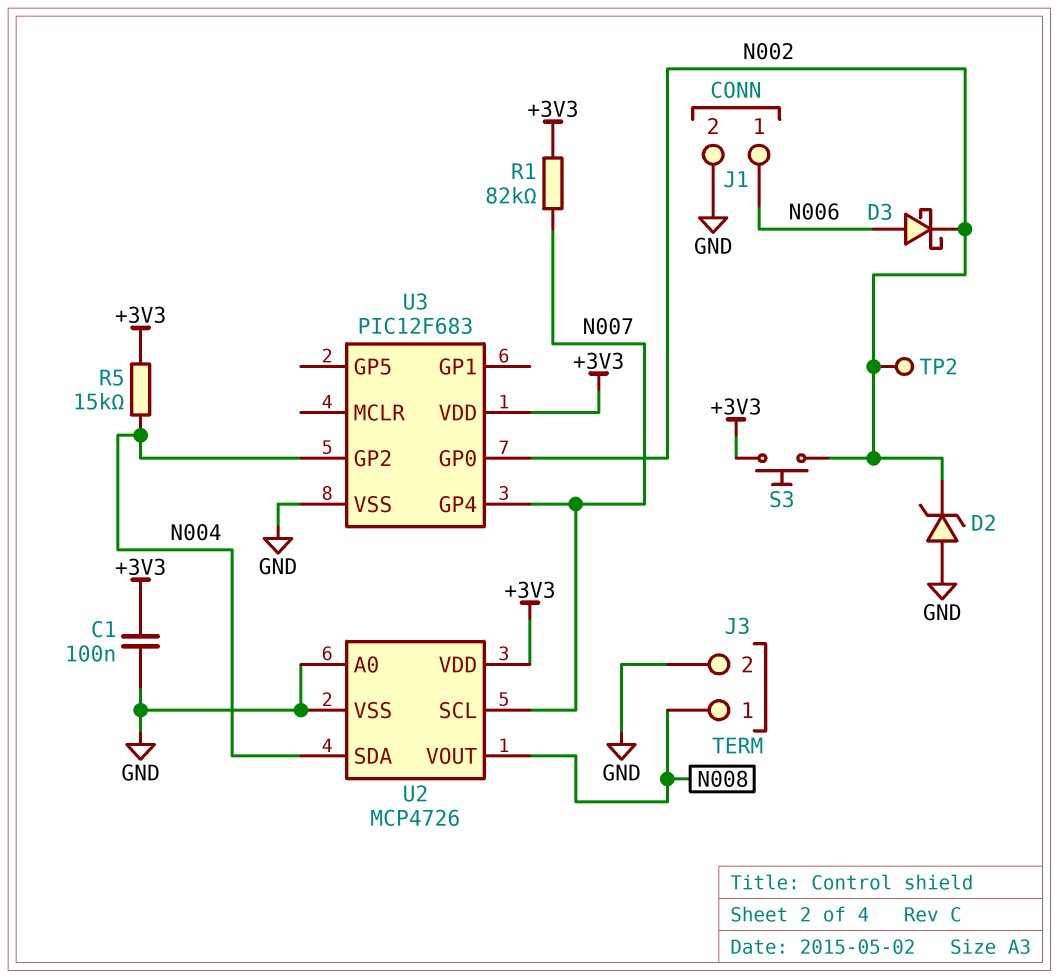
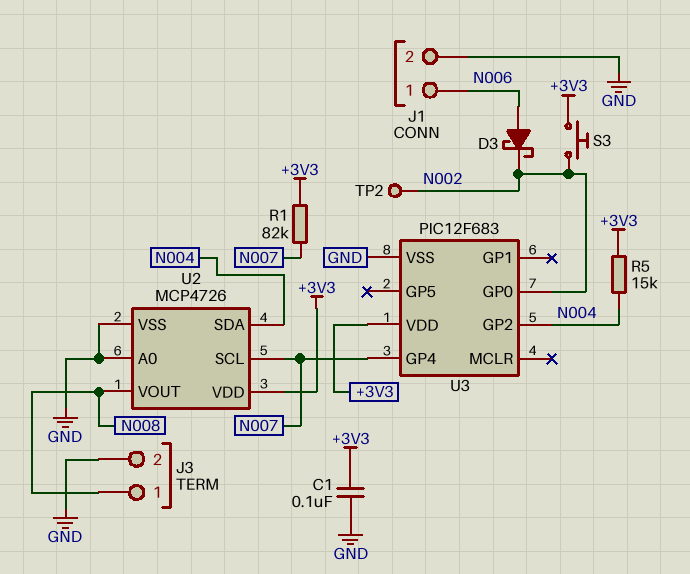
D2: zener (A GND, K N002) -> none

